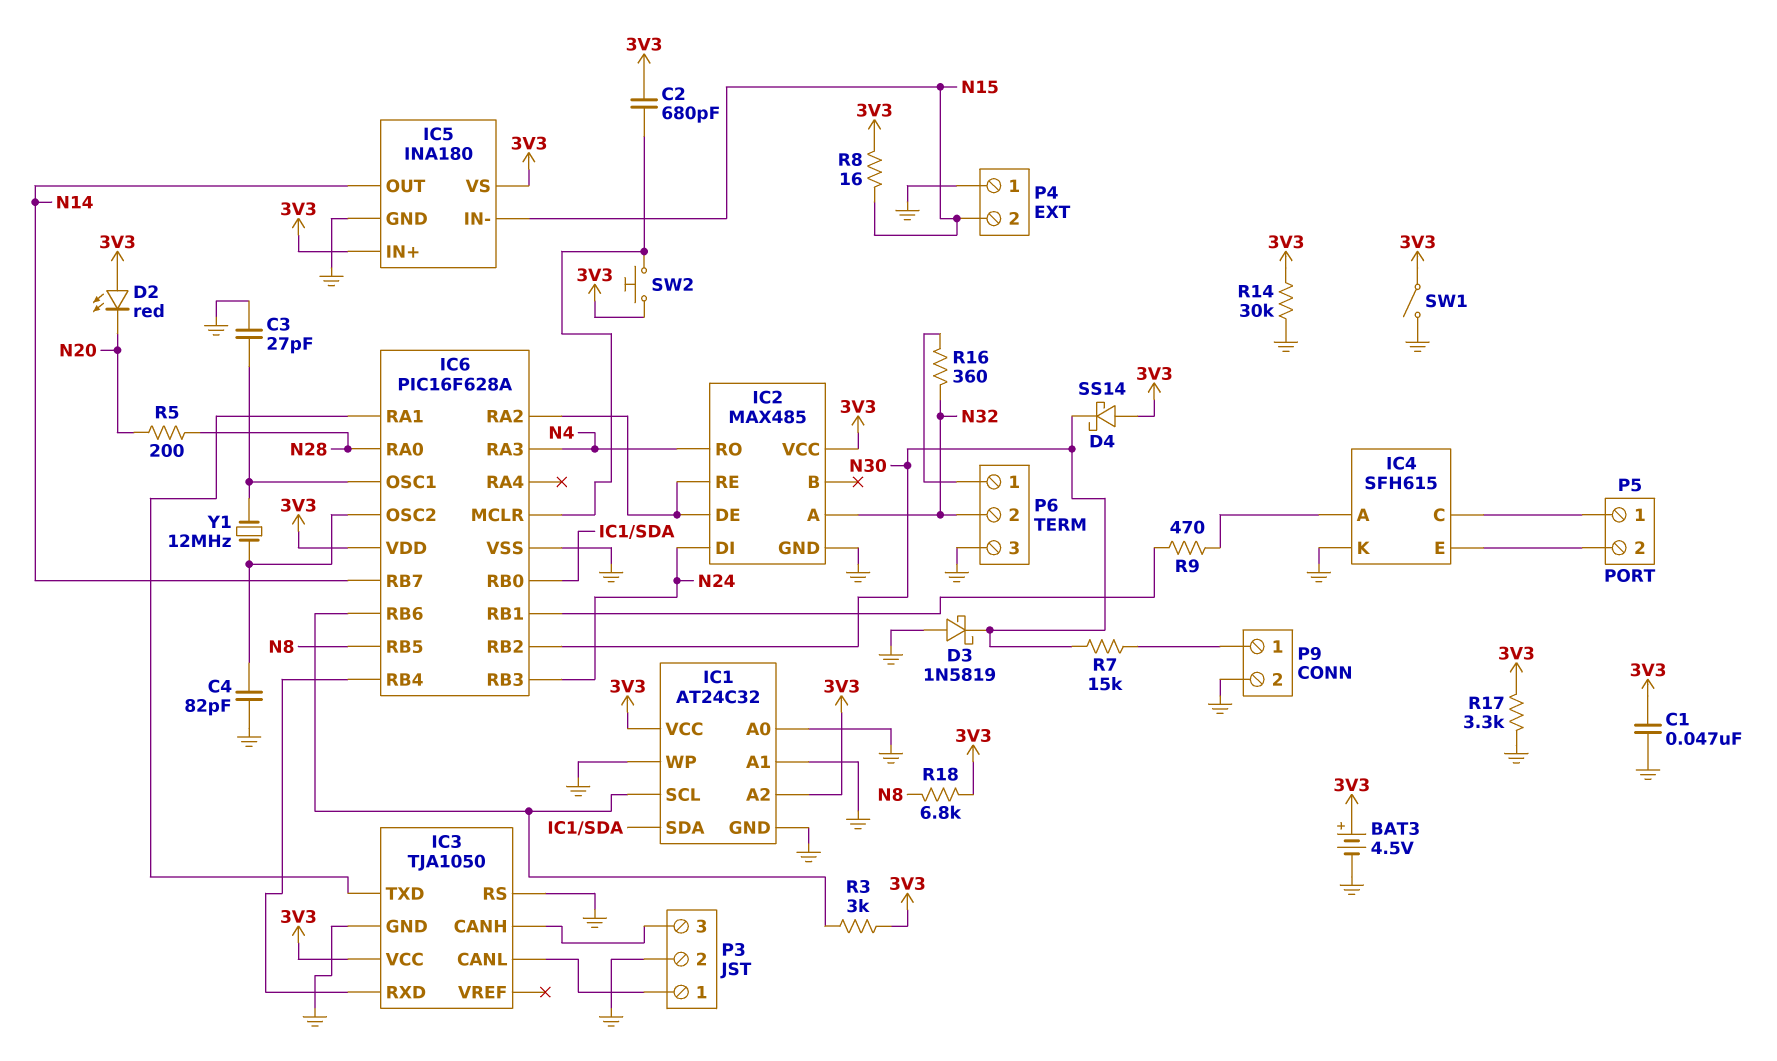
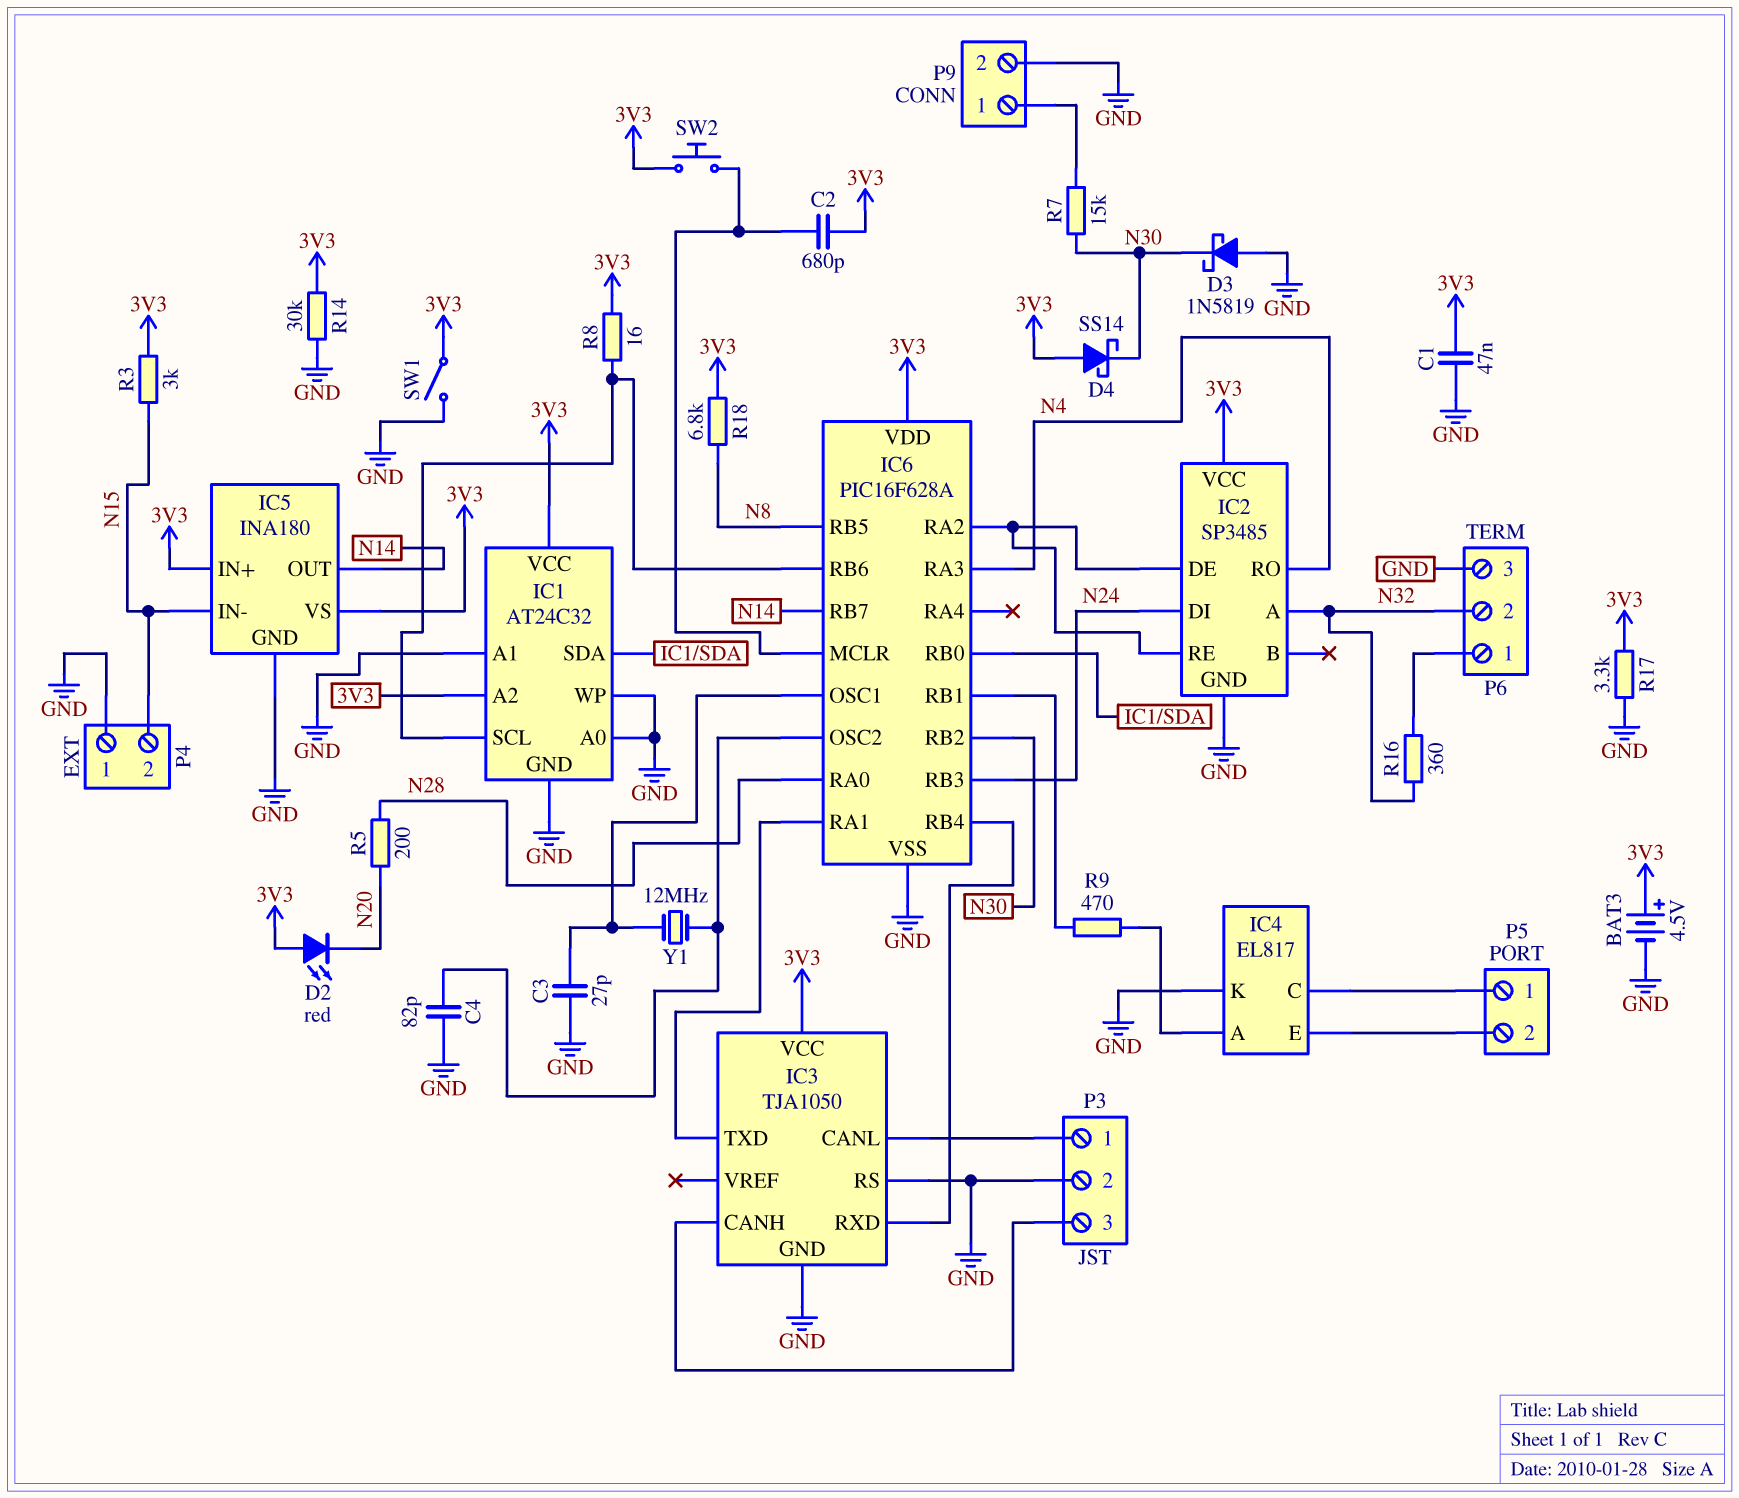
IC2: MAX485 -> SP3485
IC4: SFH615 -> EL817
R3: 3k (3V3, IC1/SCL) -> 3k (3V3, N15)
R8: 16 (3V3, N15) -> 16 (3V3, IC1/SCL)

